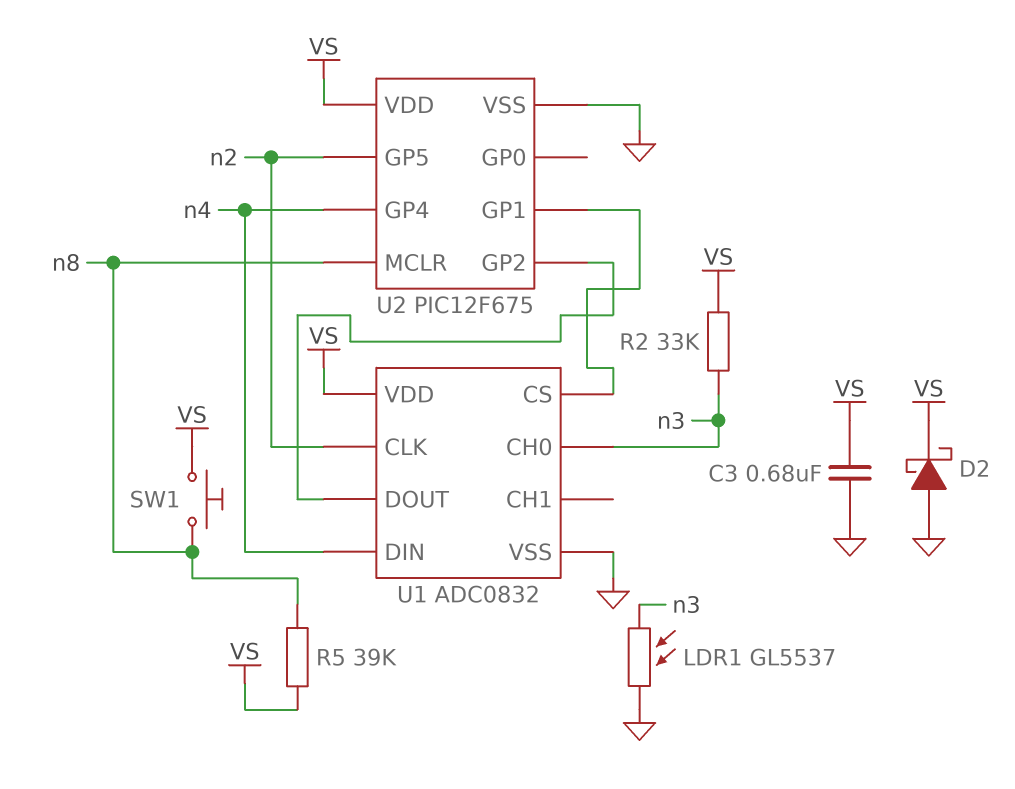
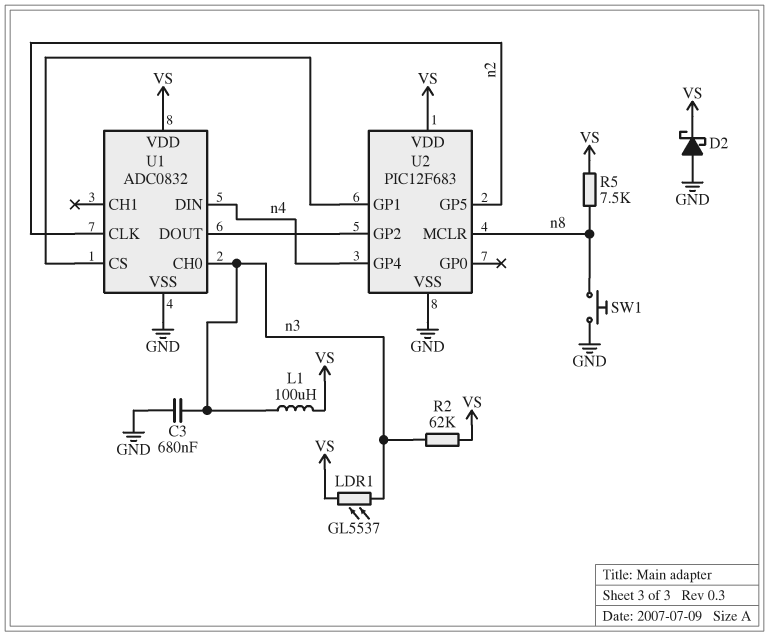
C3: 680nF (GND, VS) -> 680nF (GND, n3)
L1: none -> 100uH (VS, n3)
LDR1: GL5537 (GND, n3) -> GL5537 (VS, n3)
R2: 33k (VS, n3) -> 62k (VS, n3)
R5: 39k (VS, n8) -> 7.5k (VS, n8)
SW1: button (VS, n8) -> button (GND, n8)
U2: PIC12F675 -> PIC12F683

